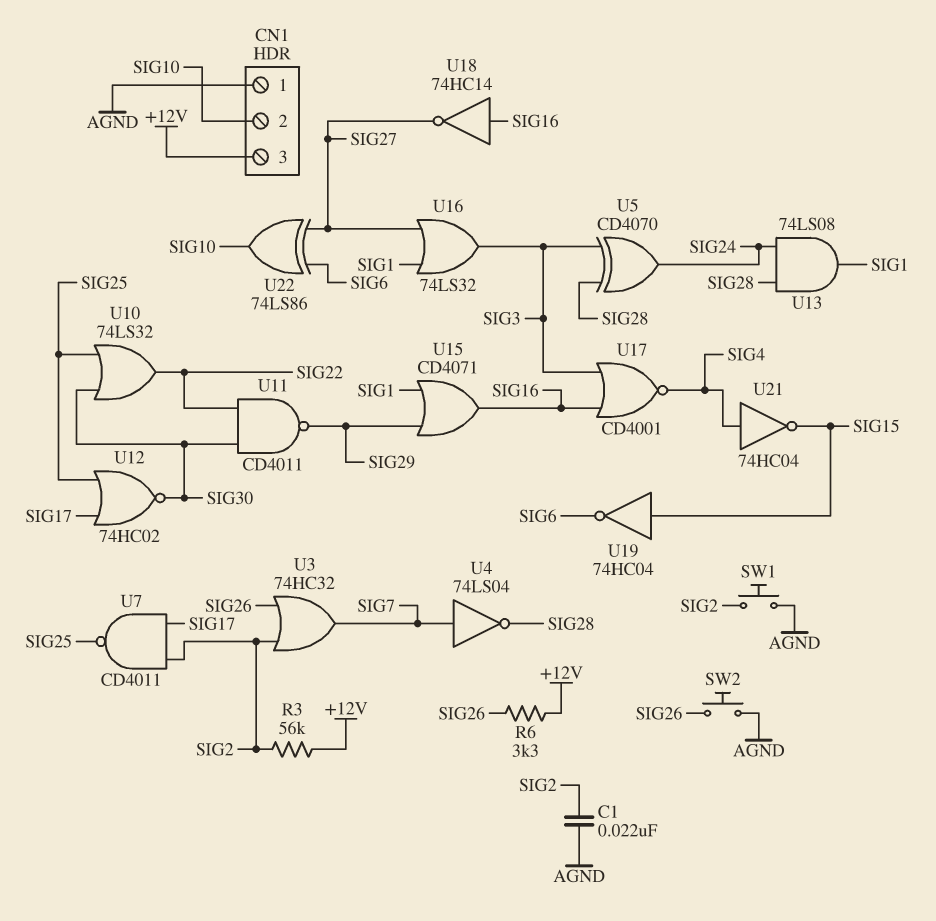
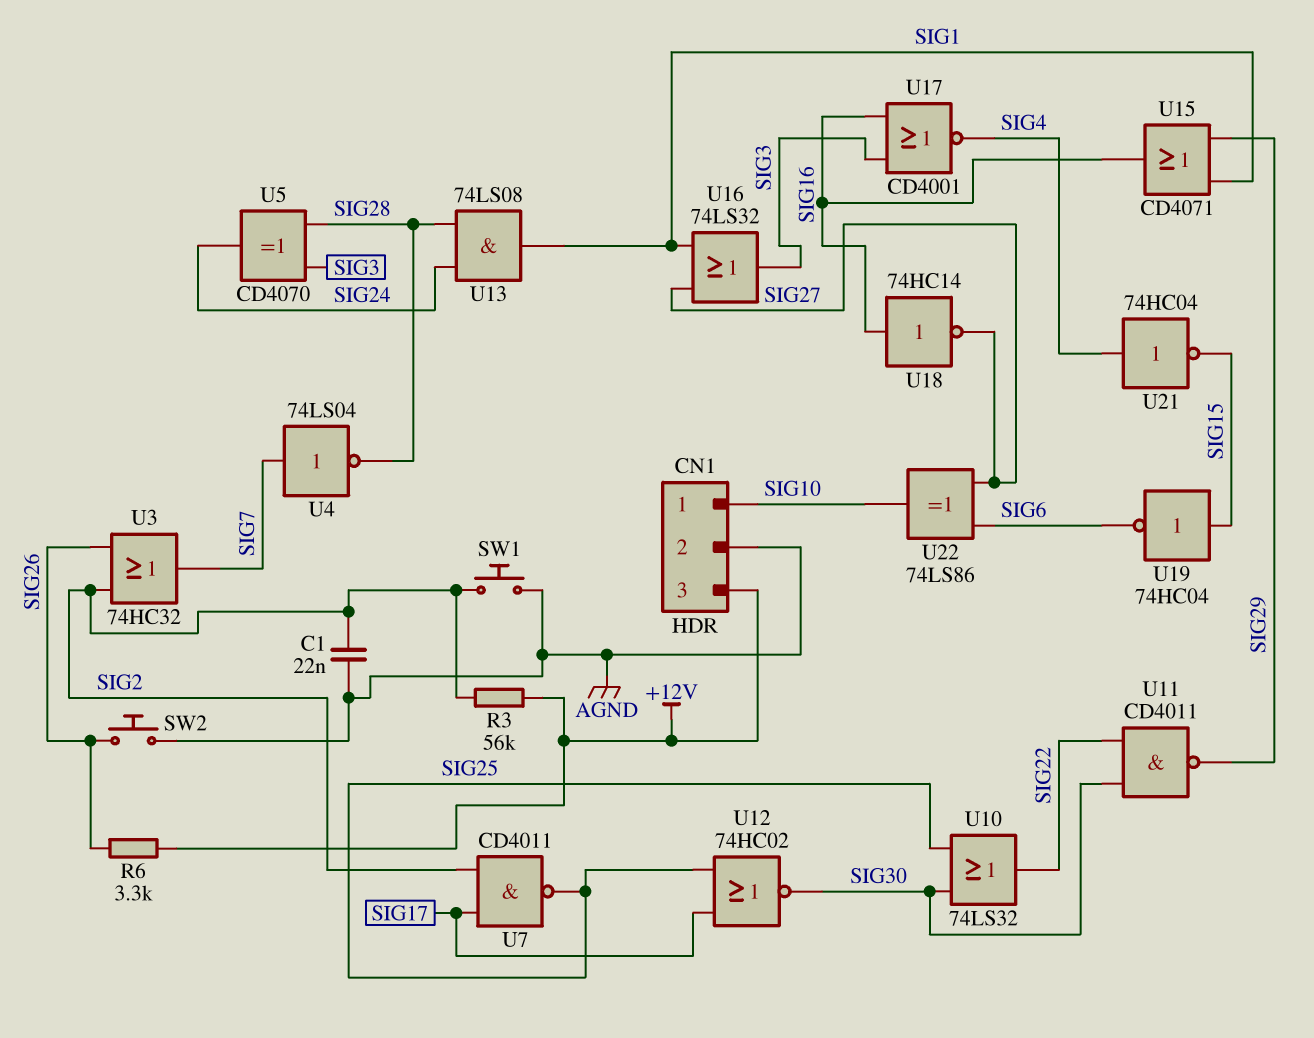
CN1 pin 1: AGND -> SIG10
CN1 pin 2: SIG10 -> AGND

